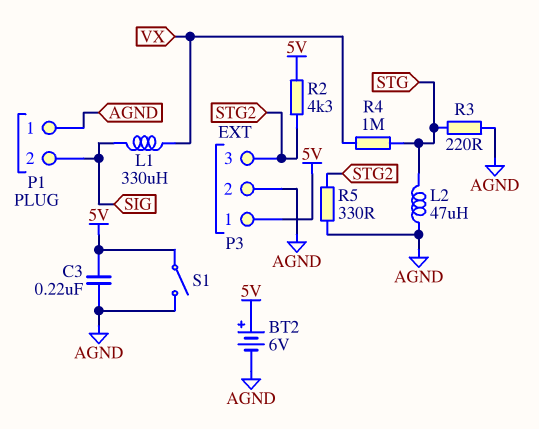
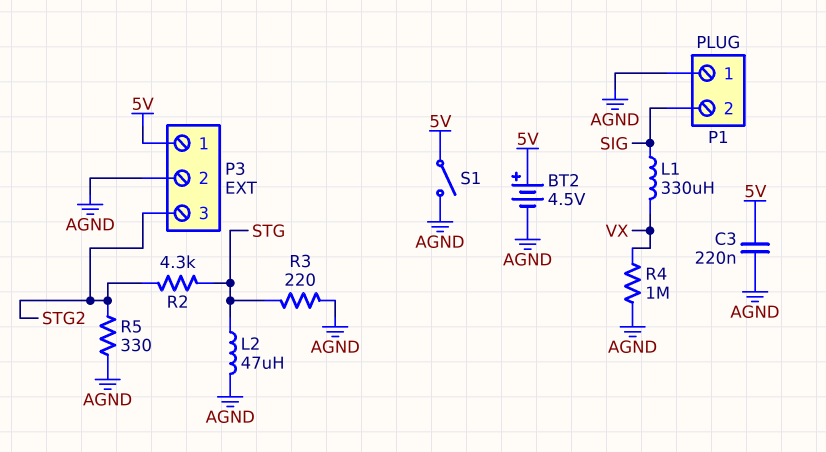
BT2: 6V (plus 5V, minus AGND) -> 4.5V (plus 5V, minus AGND)
R2: 4.3k (5V, STG2) -> 4.3k (STG, STG2)
R4: 1M (STG, VX) -> 1M (AGND, VX)

